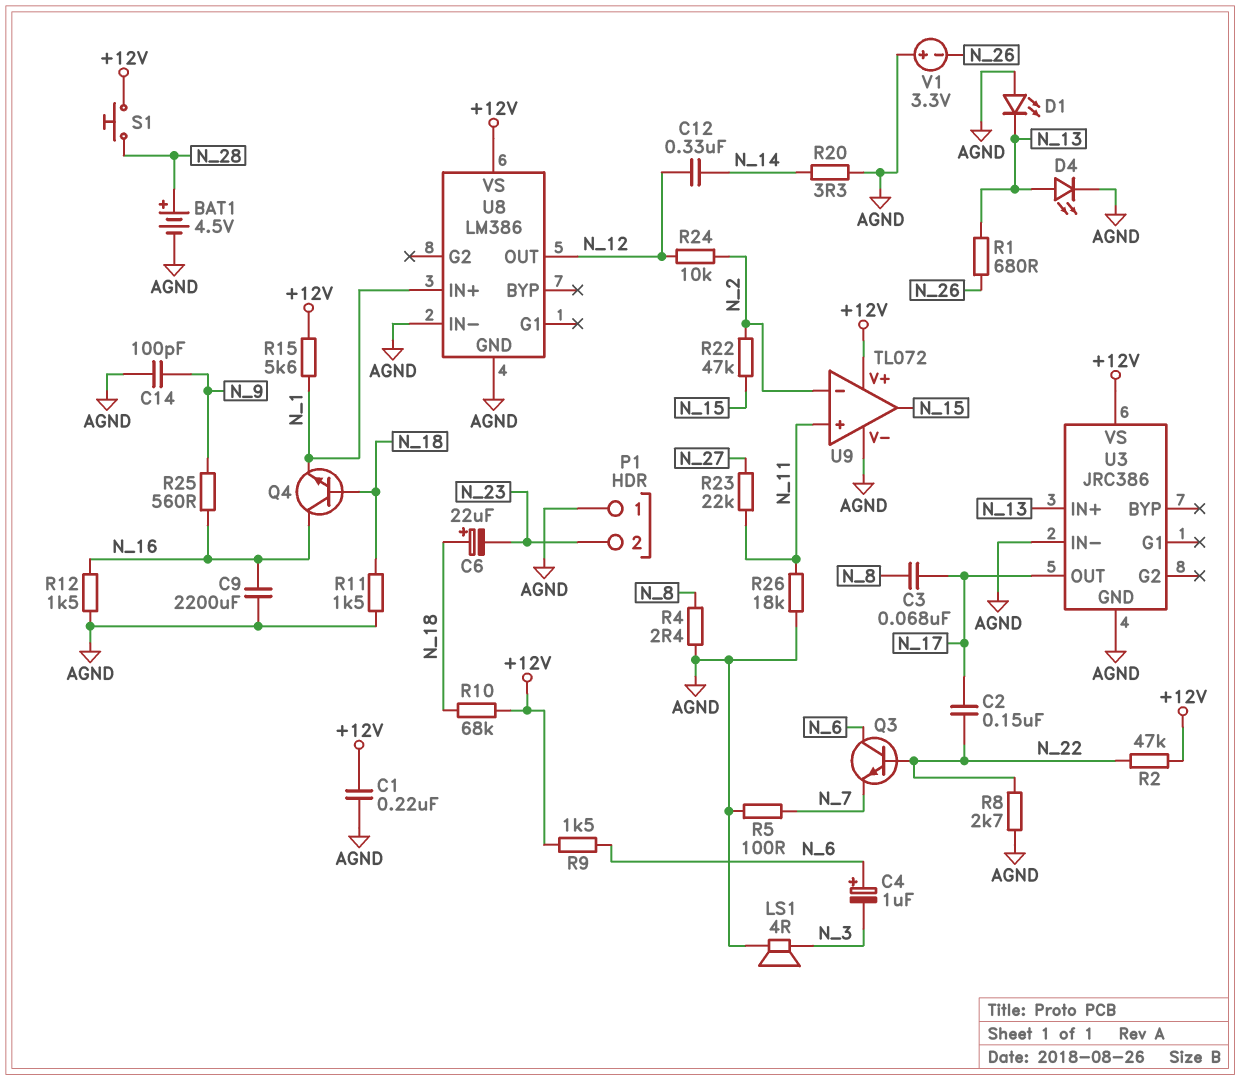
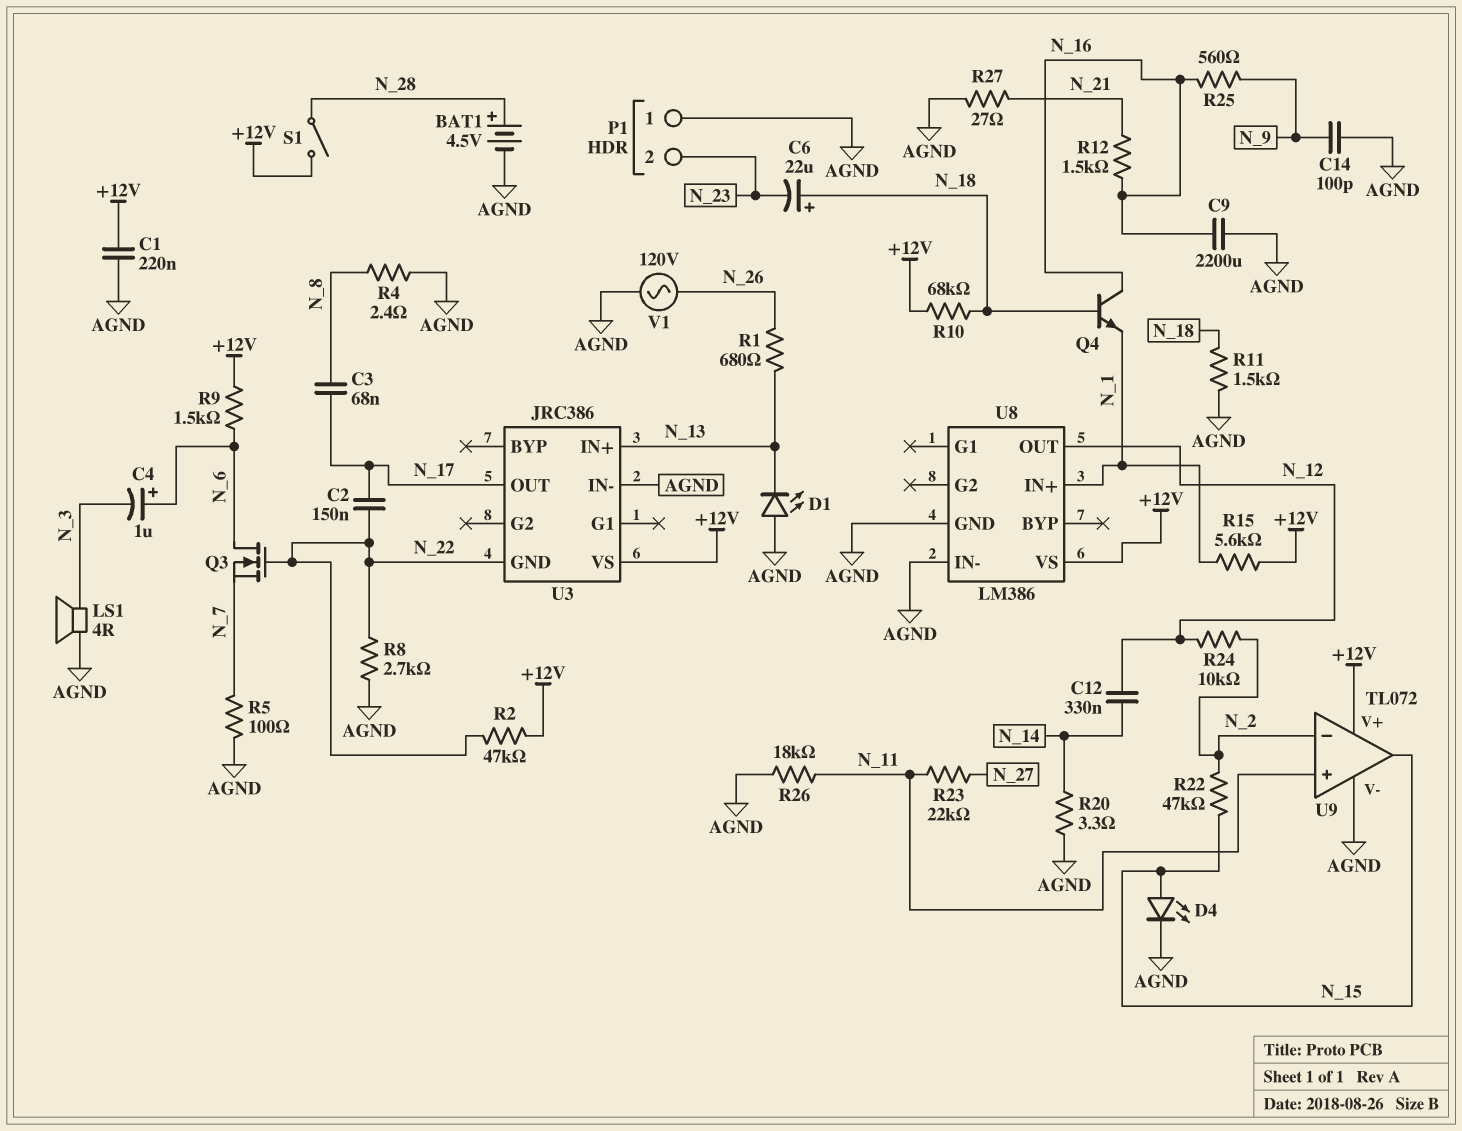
D4: LED (A N_13, K AGND) -> LED (A N_15, K AGND)
Q3: NPN (B N_22, C N_6, E N_7) -> NMOS (G N_22, D N_6, S N_7)
R12: 1.5k (AGND, N_16) -> 1.5k (N_16, N_21)
R27: none -> 27 (AGND, N_21)
S1: button (+12V, N_28) -> switch (+12V, N_28)
U3 pin GND: AGND -> N_22
V1: 3.3V (plus AGND, minus N_26) -> AC 120V (AGND, N_26)

